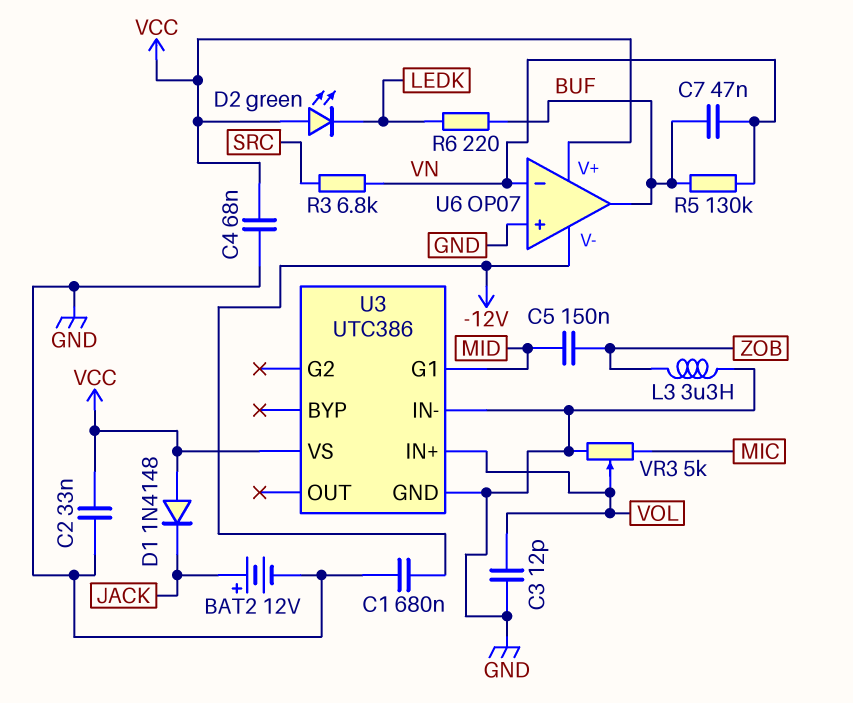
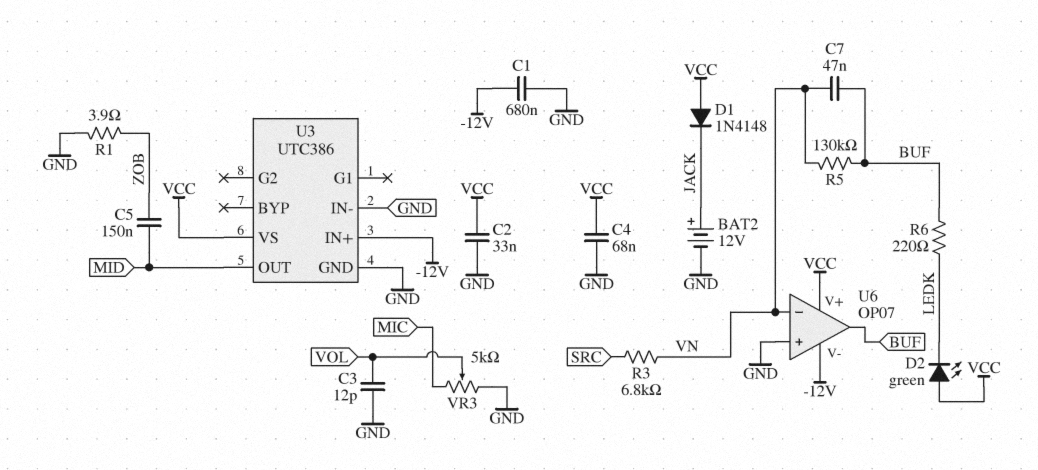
L3: 3.3uH (GND, ZOB) -> none
R1: none -> 3.9 (GND, ZOB)
U3 pin G1: MID -> none
U3 pin IN+: VOL -> -12V
U3 pin OUT: none -> MID

